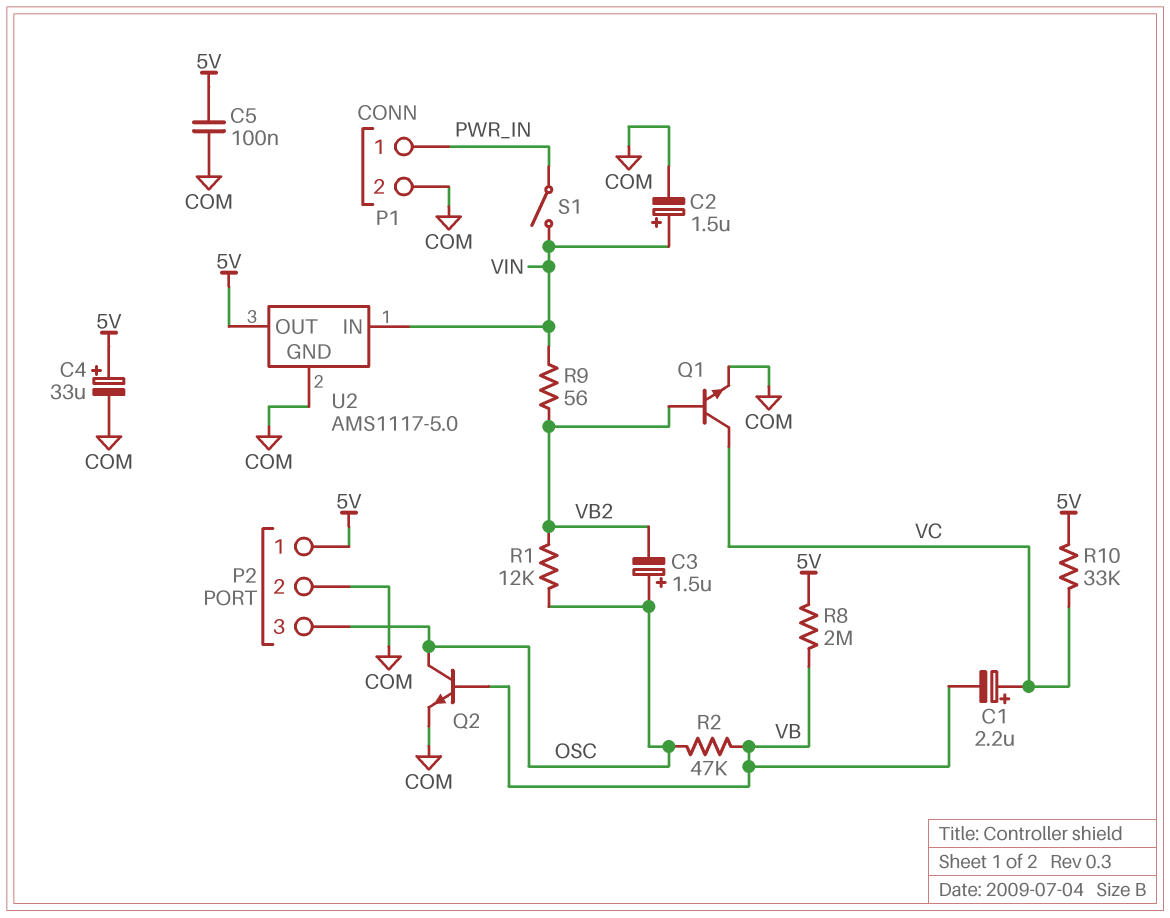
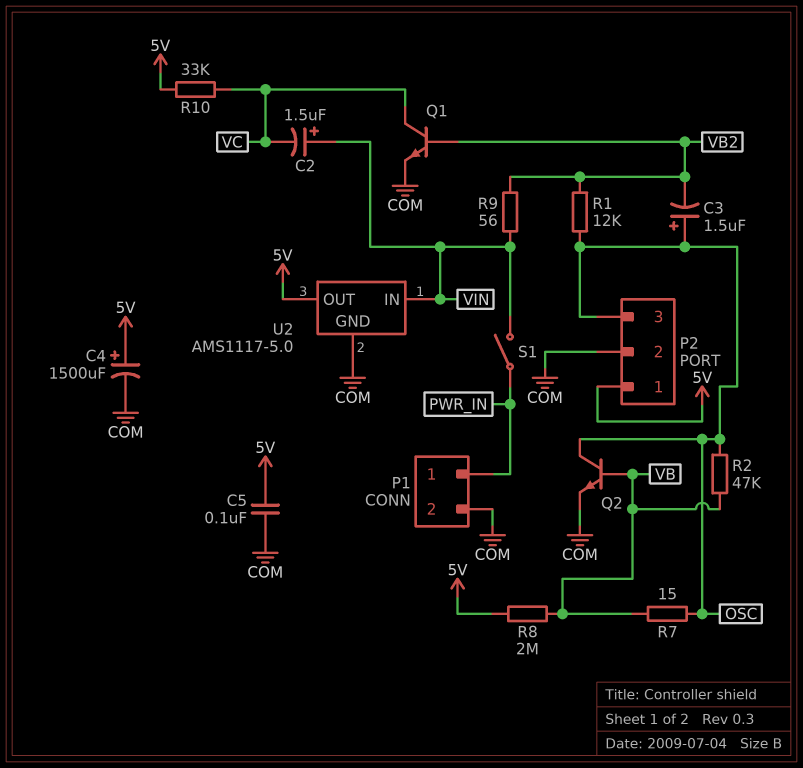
C1: 2.2uF (plus VC, minus VB) -> none
C2: 1.5uF (plus VIN, minus COM) -> 1.5uF (plus VIN, minus VC)
C4: 33uF (plus 5V, minus COM) -> 1500uF (plus 5V, minus COM)
R7: none -> 15 (OSC, VB)

